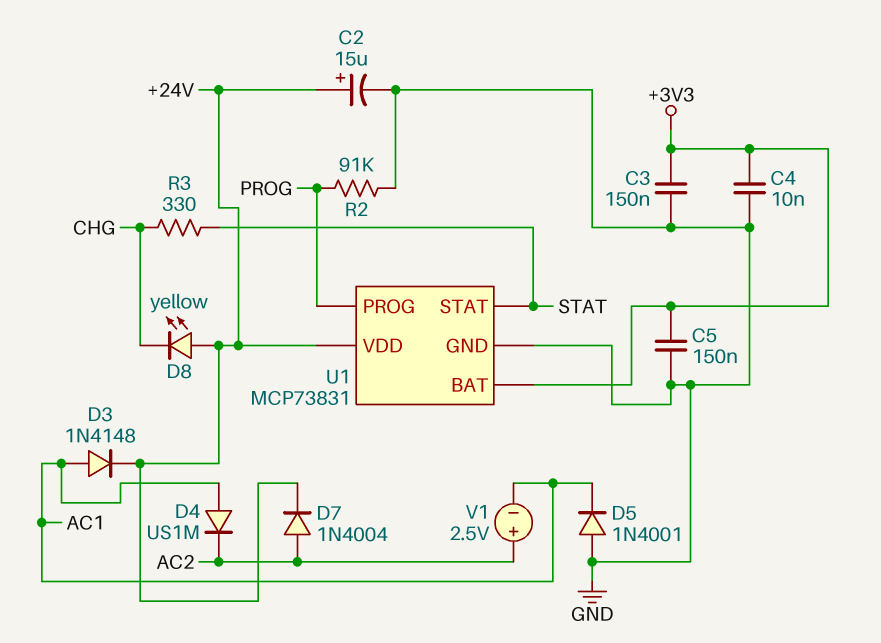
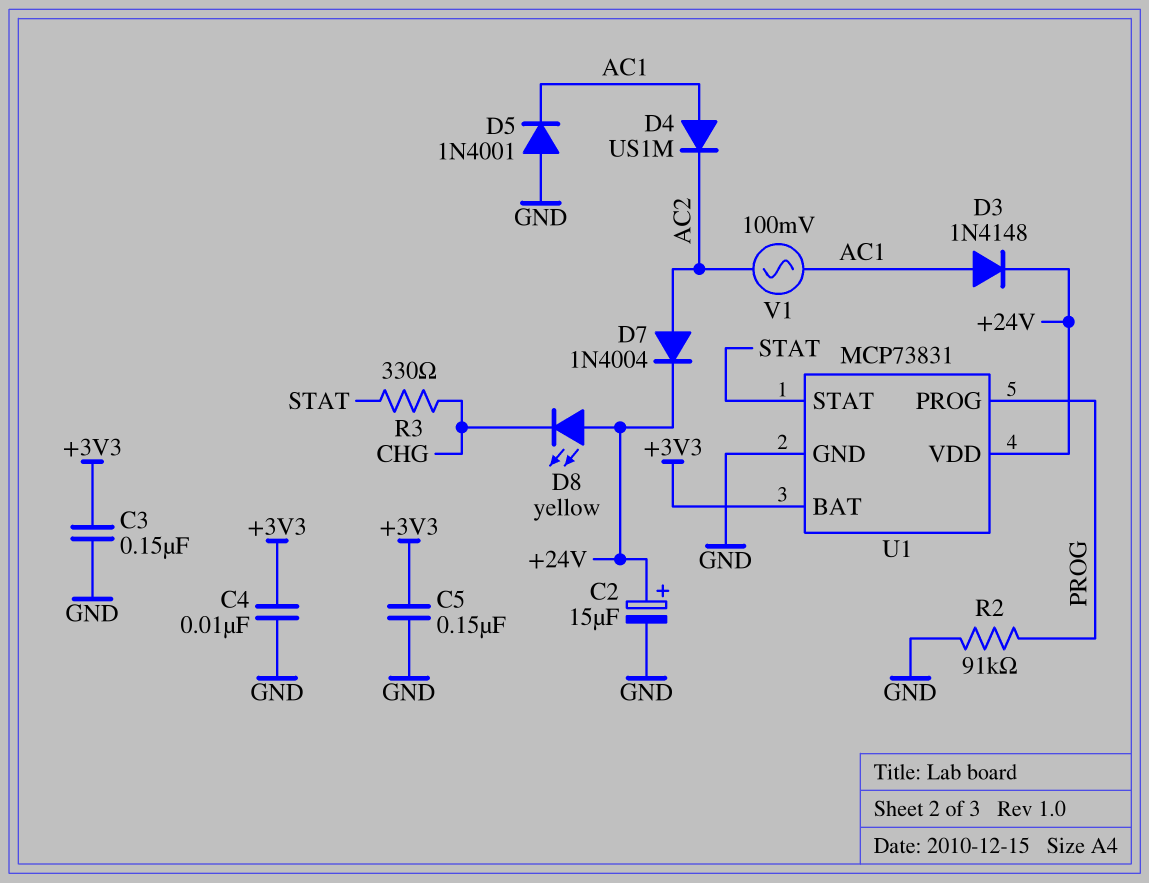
V1: 2.5V (plus AC2, minus AC1) -> AC 100mV (AC1, AC2)

